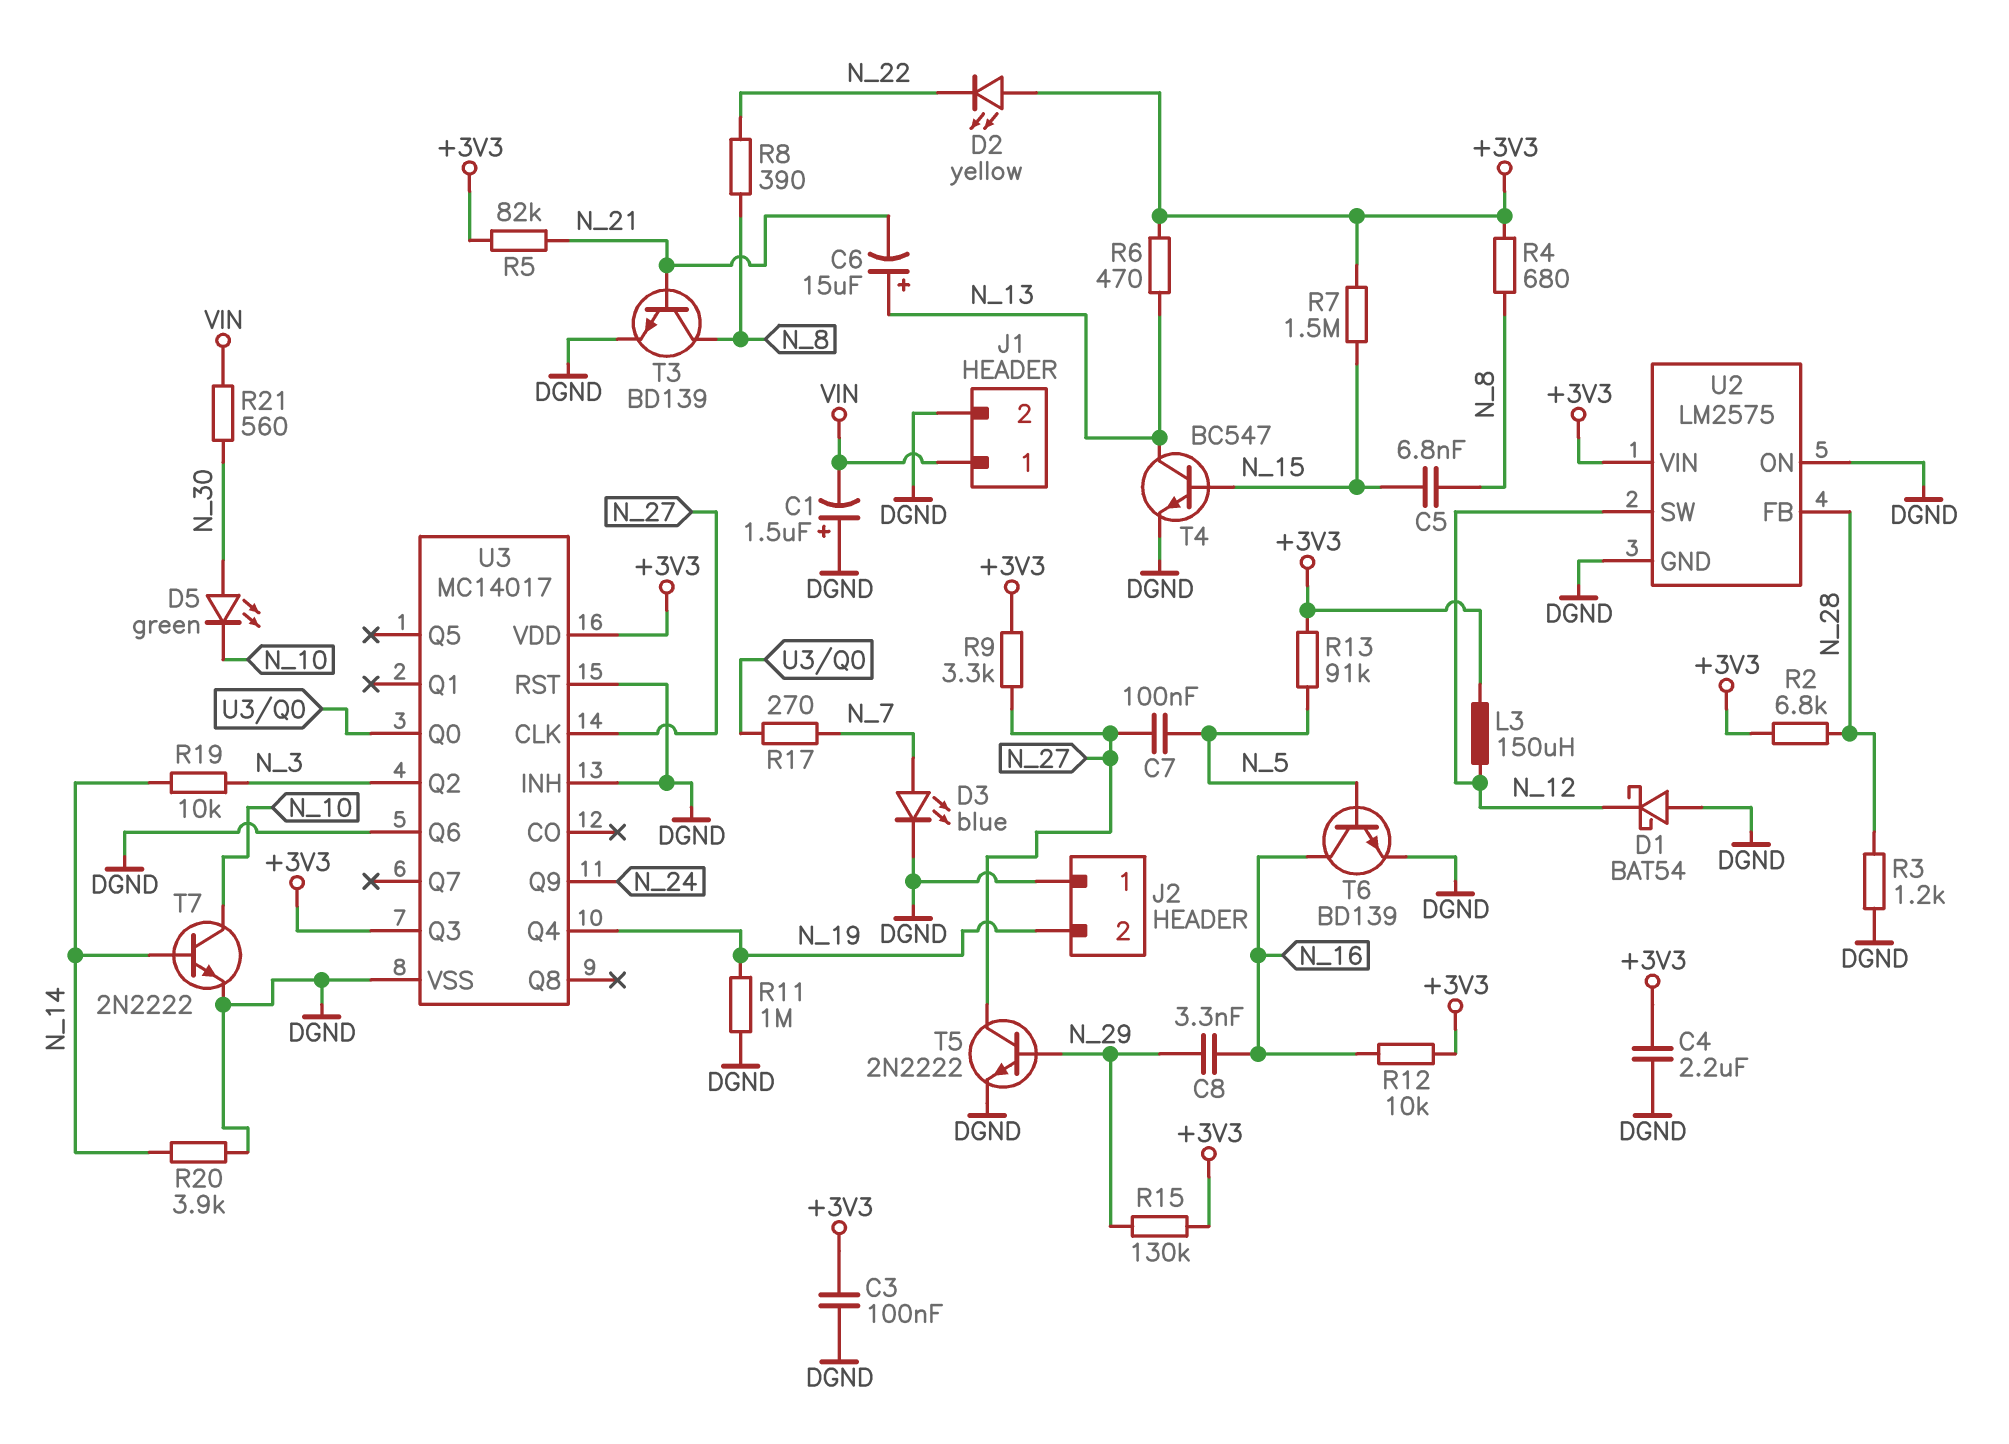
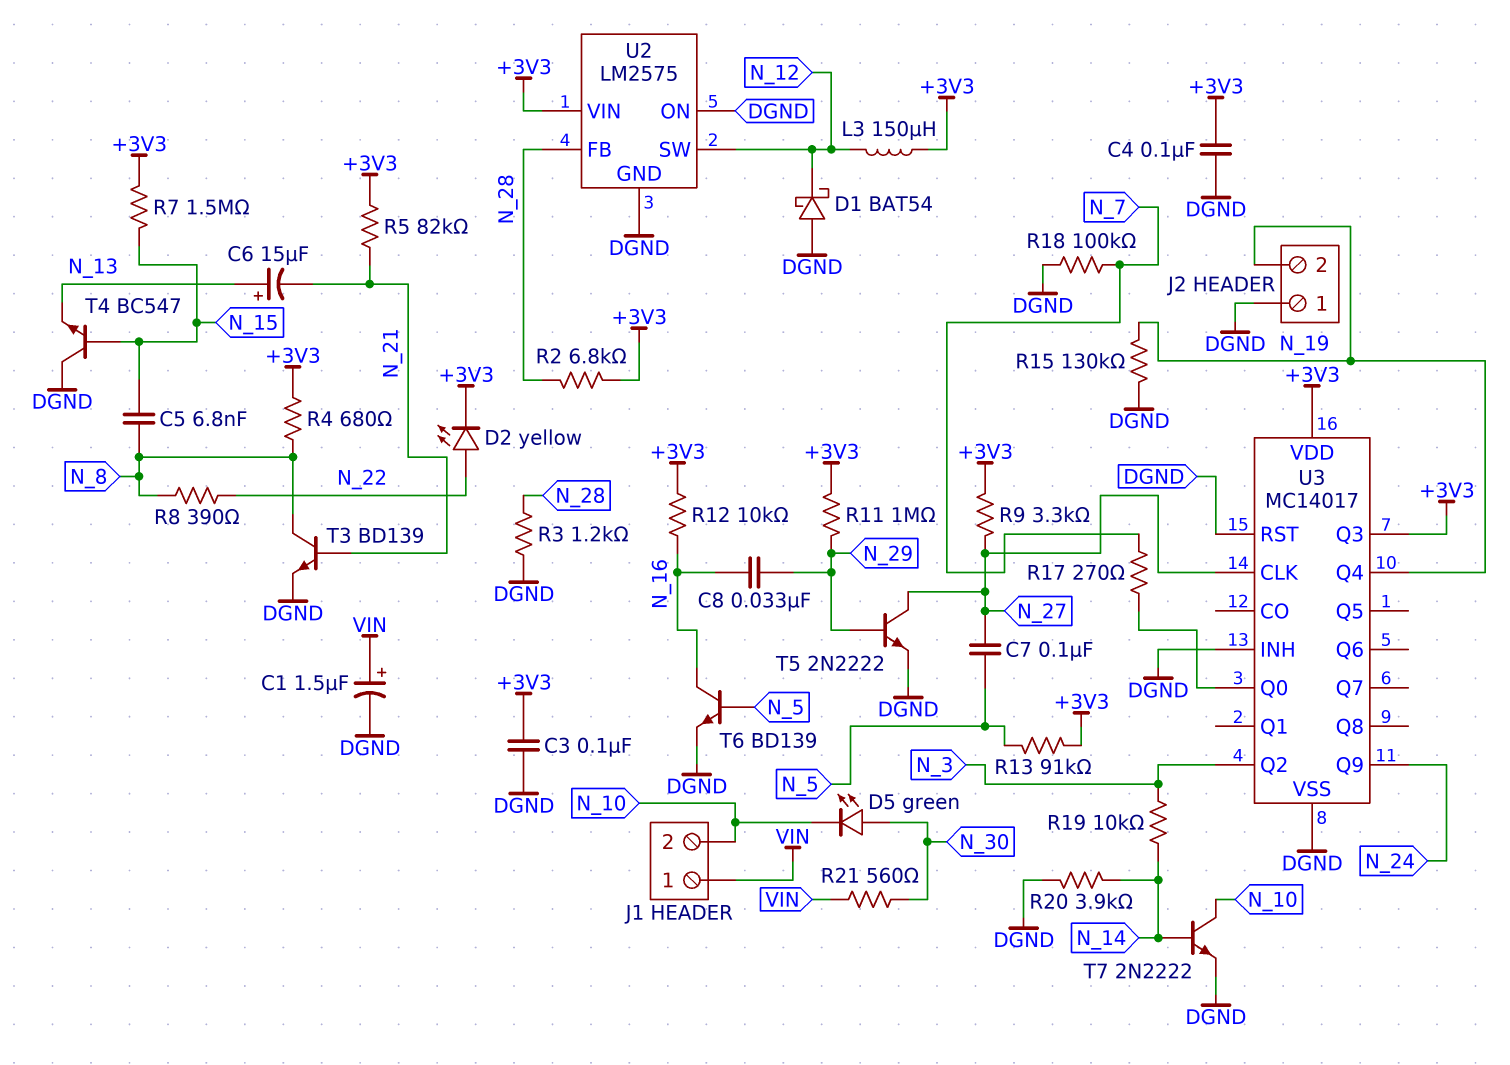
C1: 1.5uF (plus DGND, minus VIN) -> 1.5uF (plus VIN, minus DGND)
C4: 2.2uF (+3V3, DGND) -> 100nF (+3V3, DGND)
C8: 3.3nF (N_16, N_29) -> 33nF (N_16, N_29)
D2: LED yellow (A +3V3, K N_22) -> LED yellow (A N_22, K +3V3)
D3: LED blue (A N_7, K DGND) -> none
J1 pin 2: DGND -> N_10
R6: 470 (+3V3, N_13) -> none
R11: 1M (DGND, N_19) -> 1M (+3V3, N_29)
R15: 130k (+3V3, N_29) -> 130k (DGND, N_19)
R18: none -> 100k (DGND, N_7)
T4: NPN BC547 (B N_15, C N_13, E DGND) -> NPN BC547 (B N_15, C DGND, E N_13)
U3 pin Q6: DGND -> none

